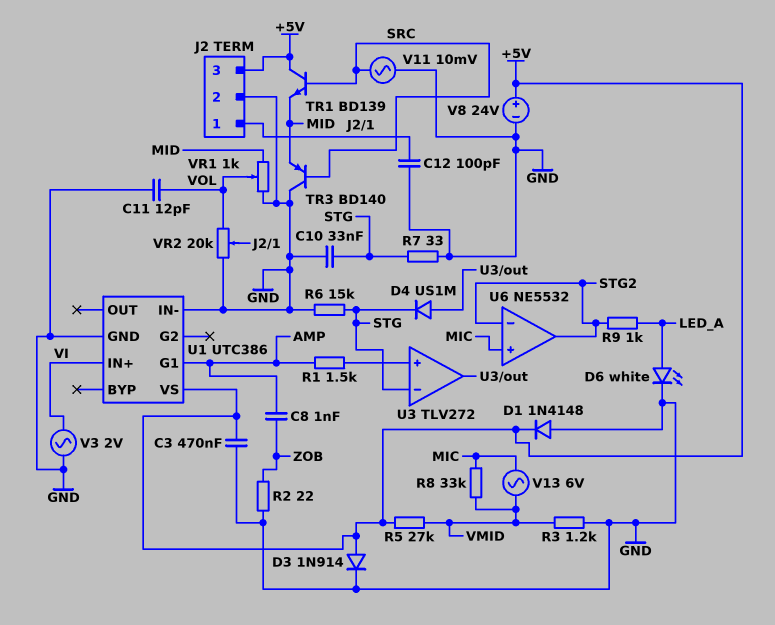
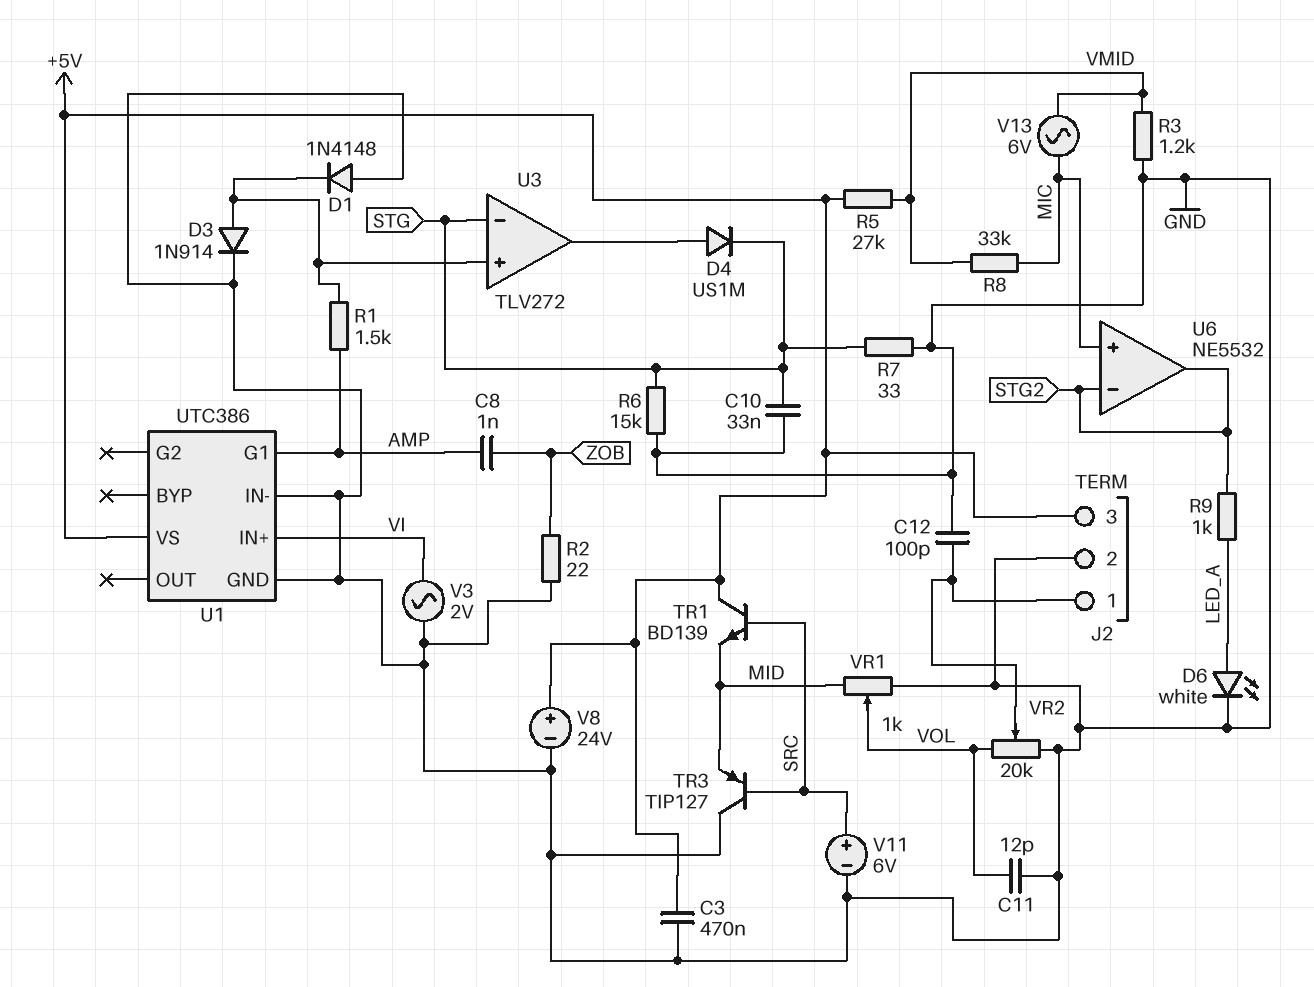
D1: diode 1N4148 (A GND, K +5V) -> diode 1N4148 (A GND, K U3/in+)
D3: diode 1N914 (A +5V, K GND) -> diode 1N914 (A U3/in+, K GND)
TR3: PNP BD140 (B SRC, C GND, E MID) -> PNP TIP127 (B SRC, C GND, E MID)
V11: AC 10mV (GND, SRC) -> 6V (plus SRC, minus GND)

